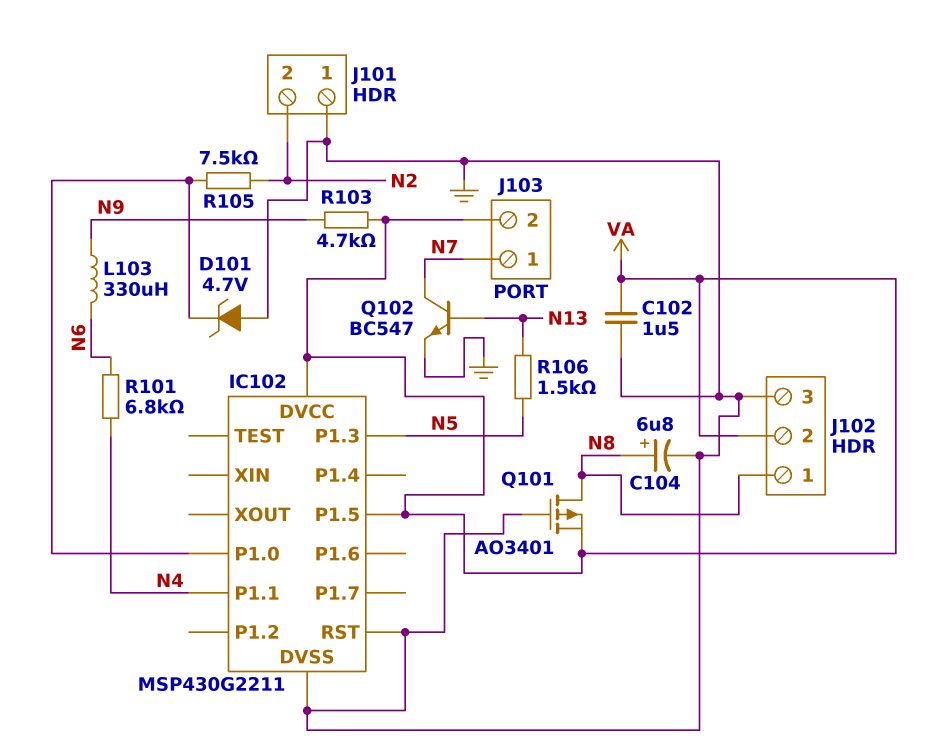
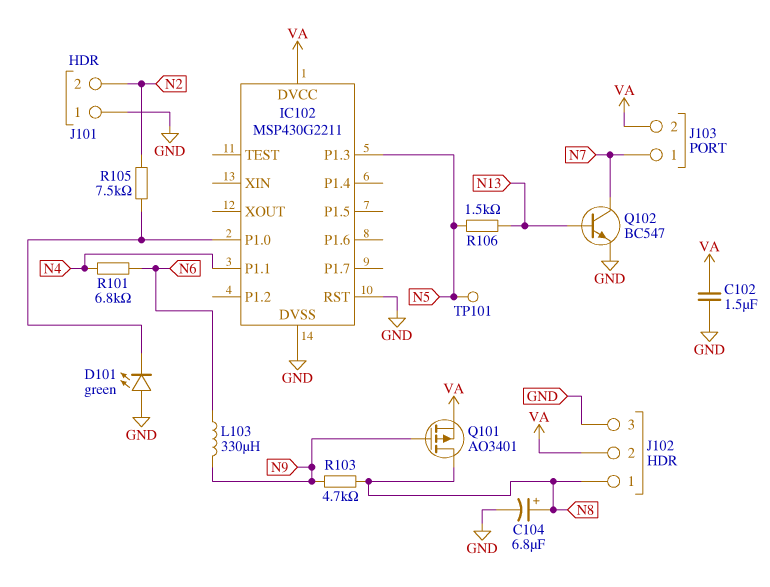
D101: zener 4.7V (A GND, K IC102/P1.0) -> LED green (A GND, K IC102/P1.0)
IC102 pin P1.5: VA -> none
Q101: PMOS AO3401 (G GND, D N8, S VA) -> PMOS AO3401 (G N9, D N8, S VA)
R103: 4.7k (N9, VA) -> 4.7k (N8, N9)
TP101: none -> test point (N5)

